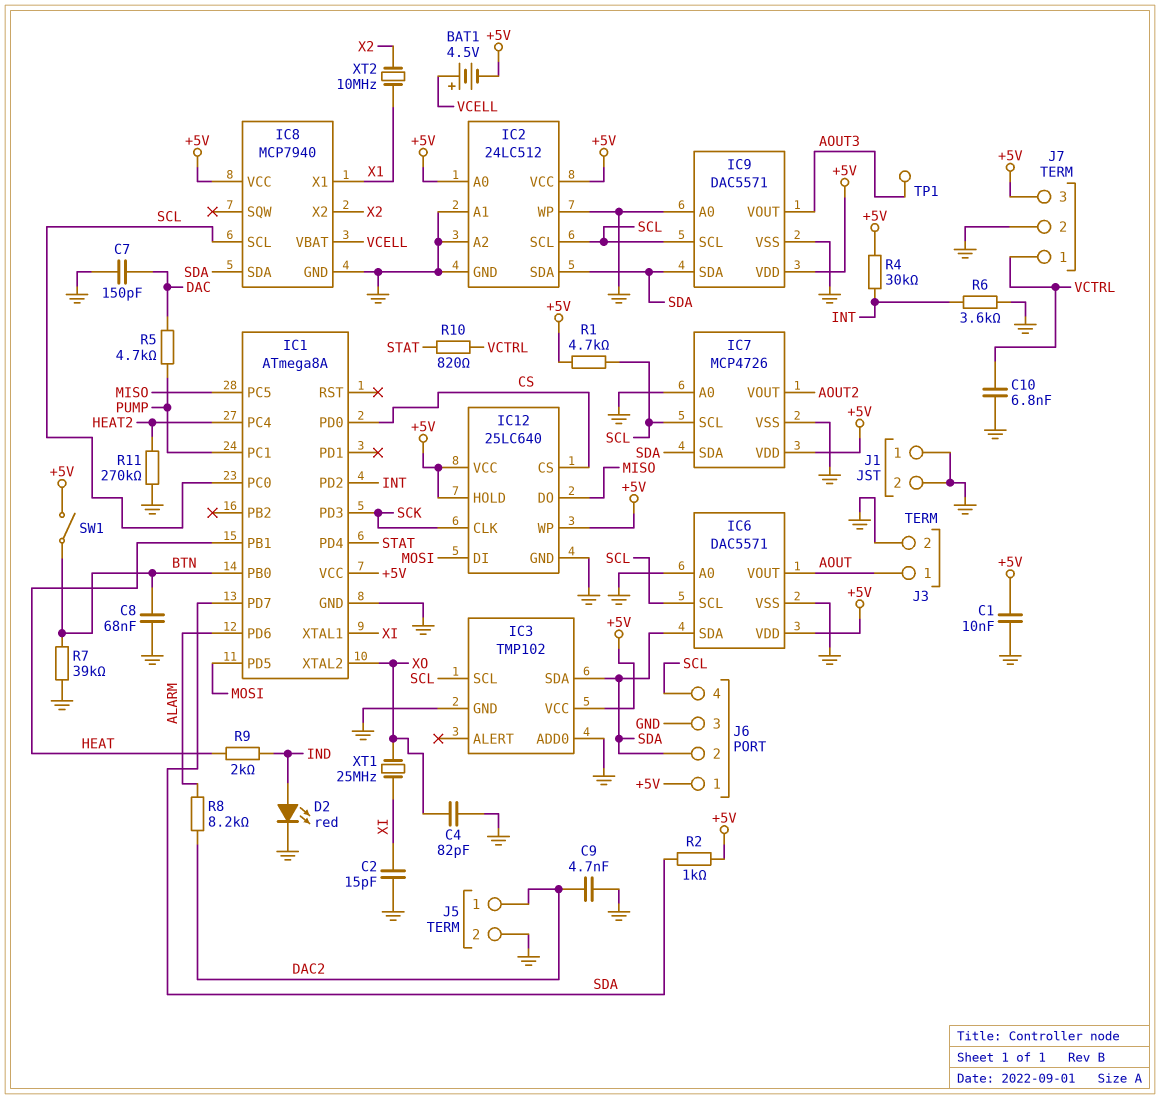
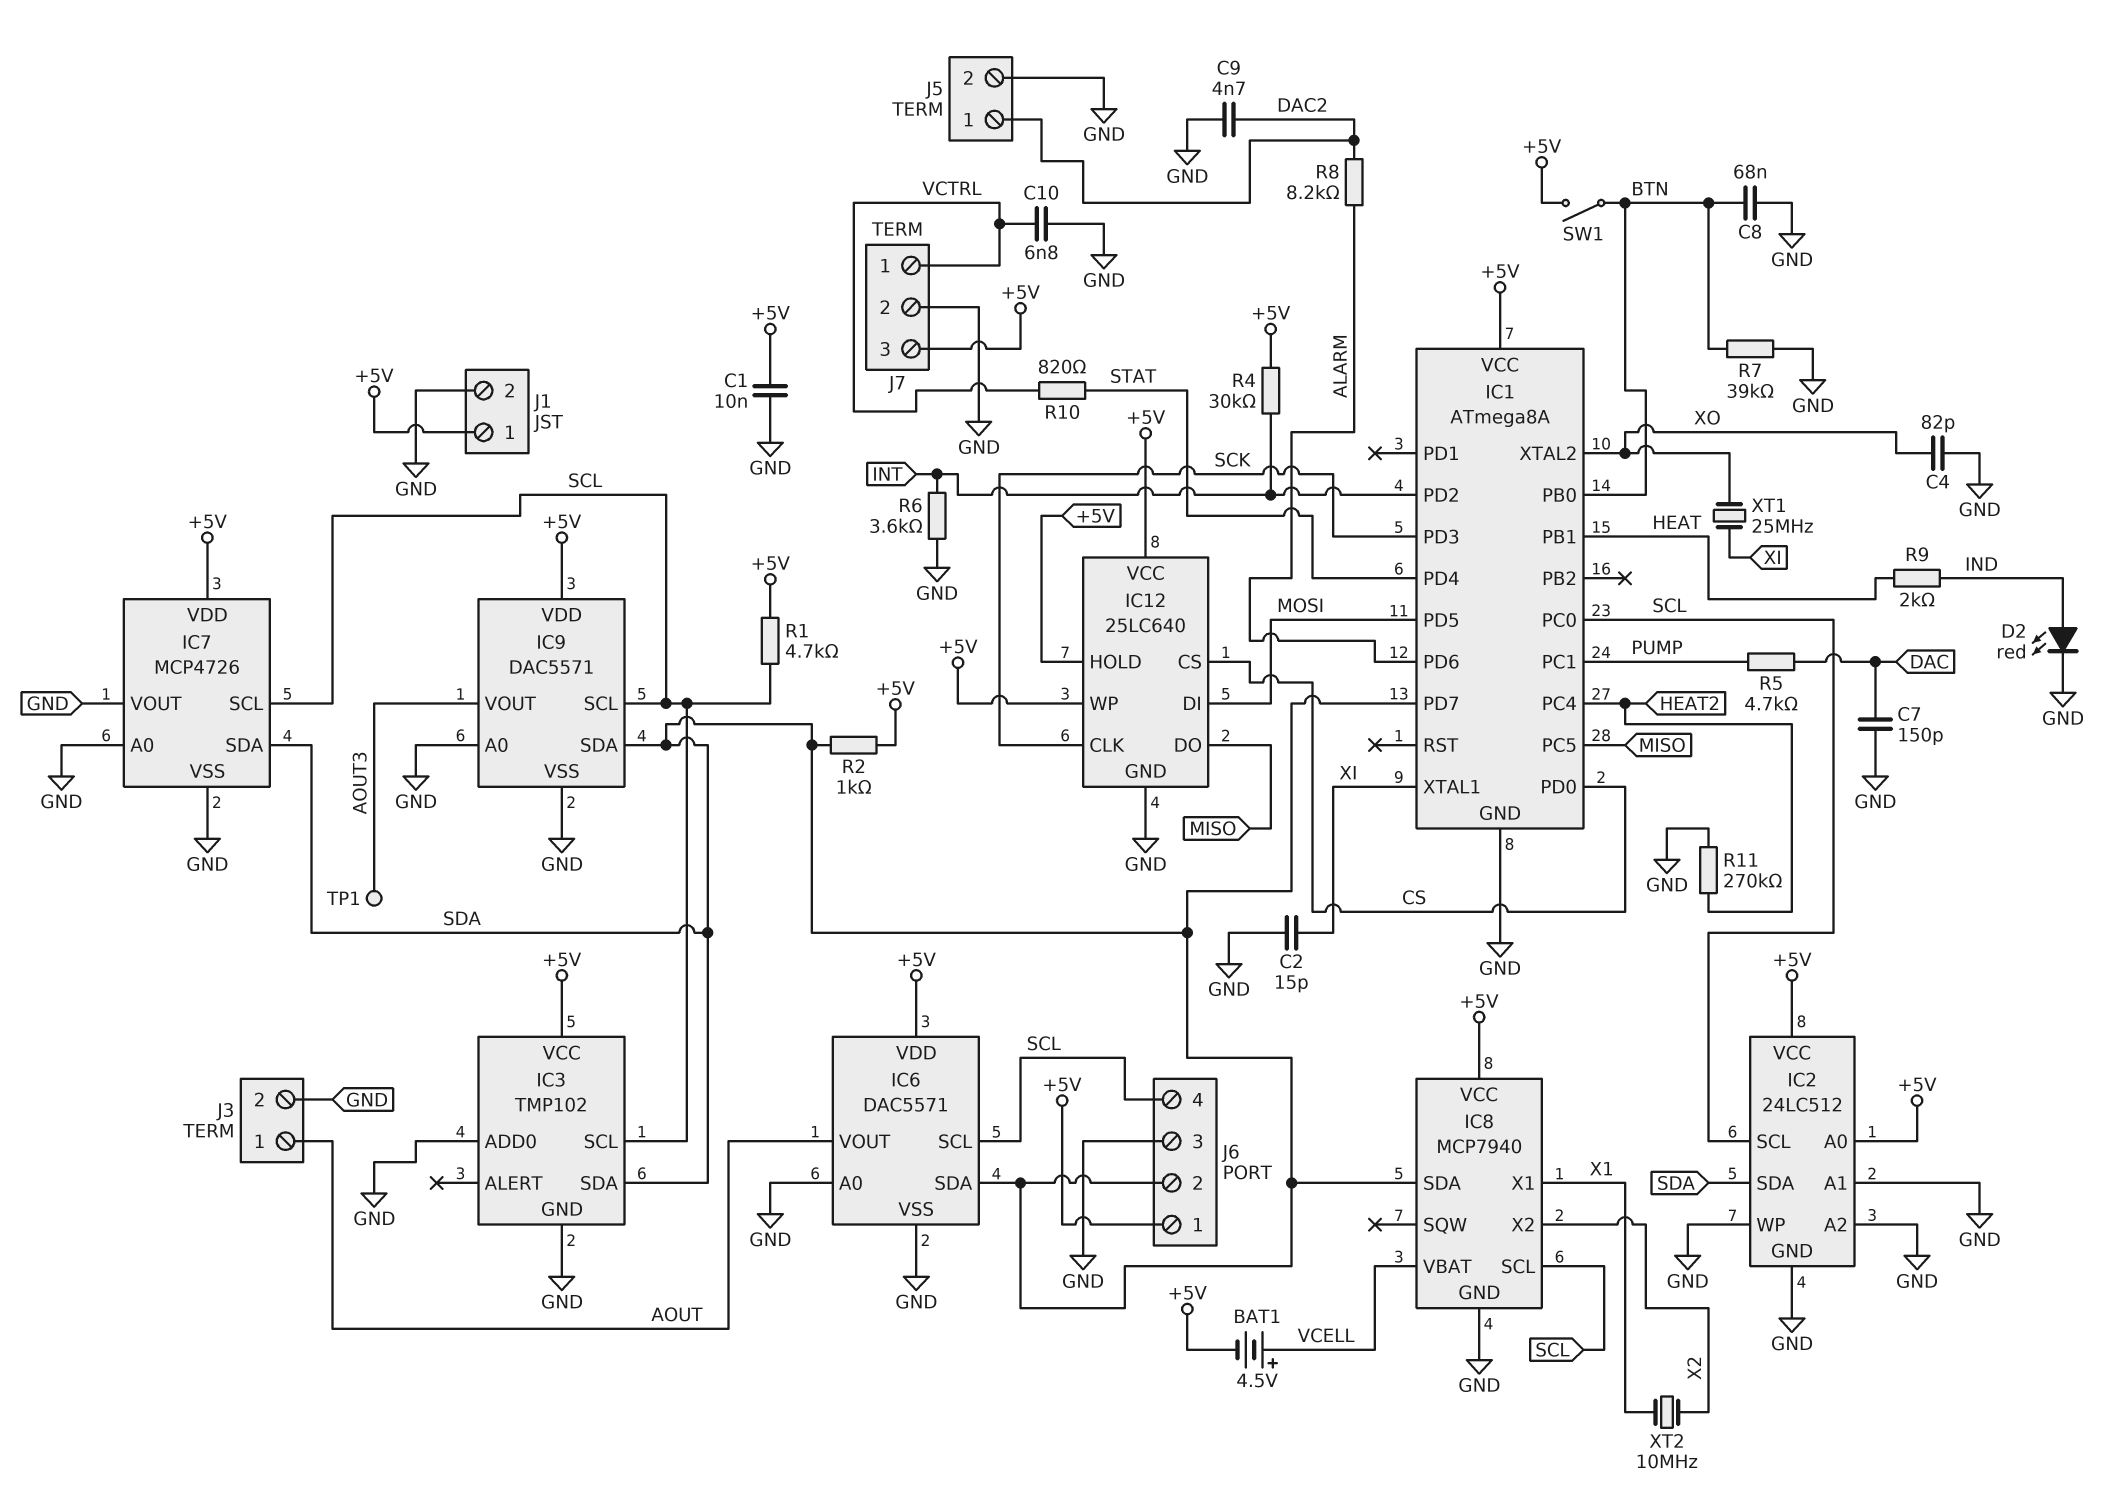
IC7 pin VOUT: AOUT2 -> GND
J1 pin 1: GND -> +5V

